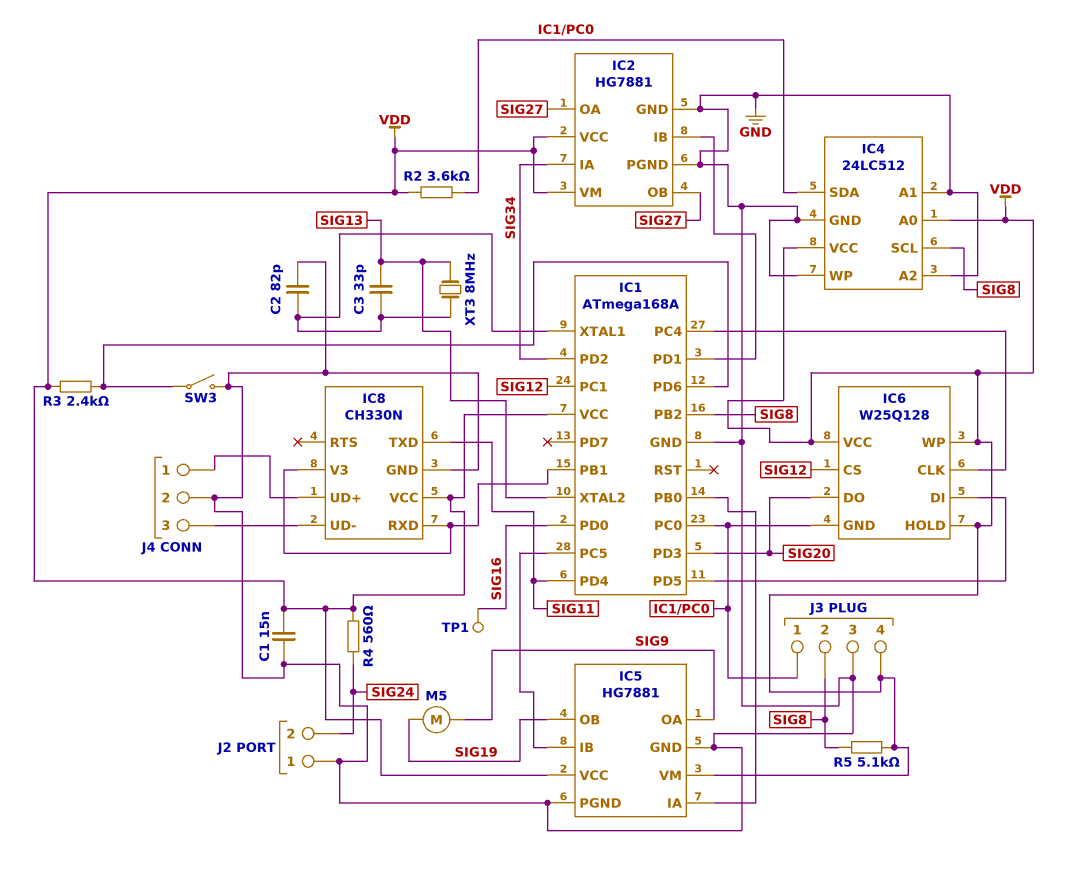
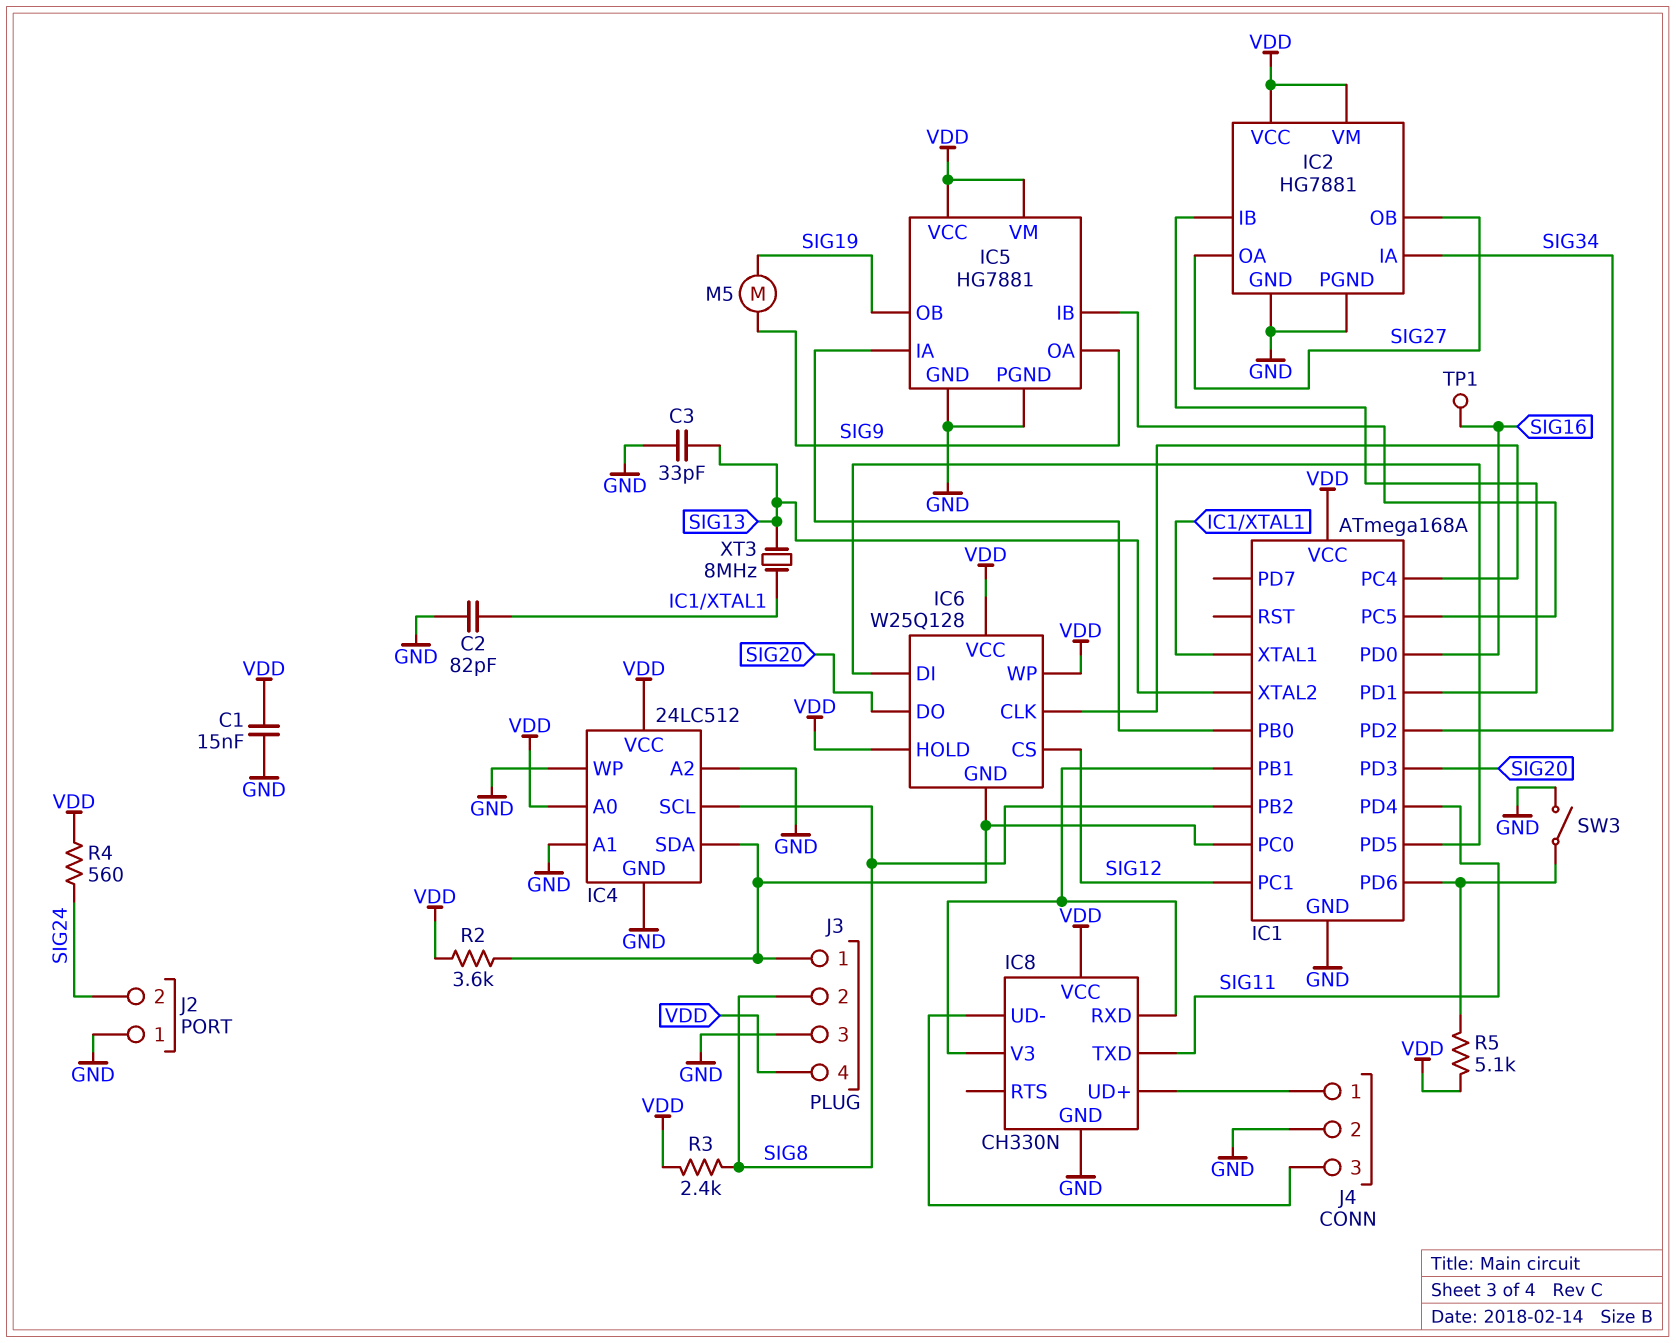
C3: 33pF (IC1/XTAL1, SIG13) -> 33pF (GND, SIG13)
R3: 2.4k (IC1/PD6, VDD) -> 2.4k (SIG8, VDD)
R5: 5.1k (SIG8, VDD) -> 5.1k (IC1/PD6, VDD)

